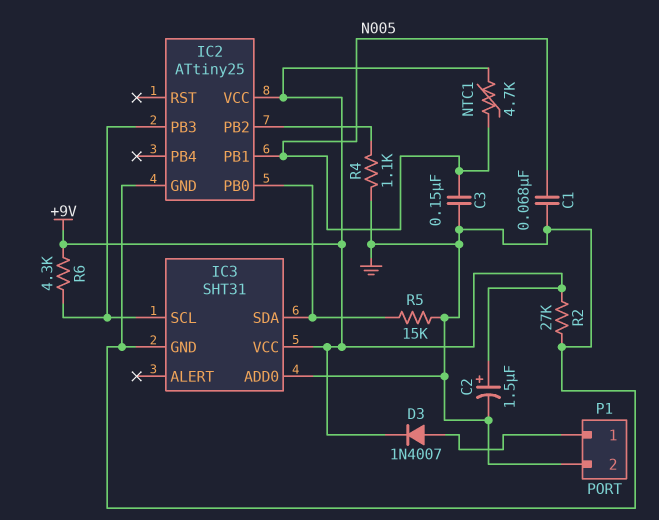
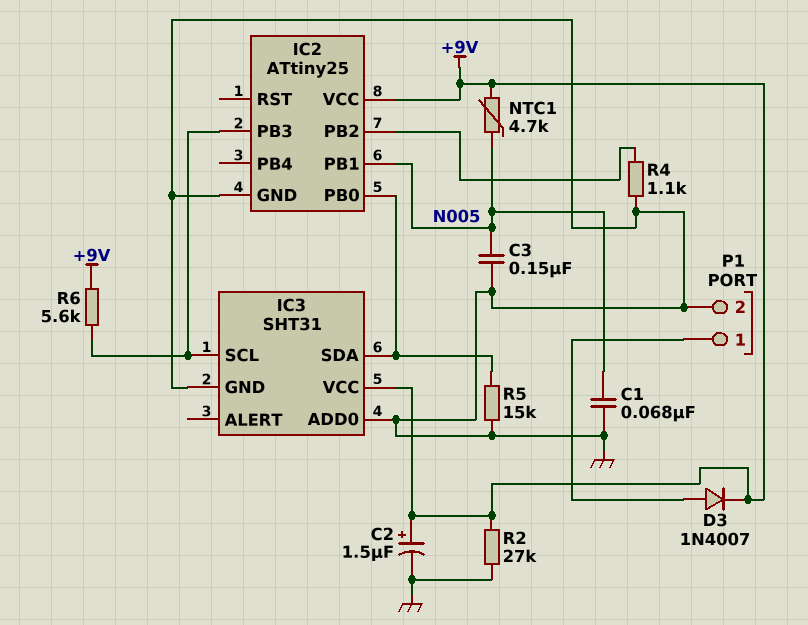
R6: 4.3k (+9V, IC2/PB3) -> 5.6k (+9V, IC2/PB3)

